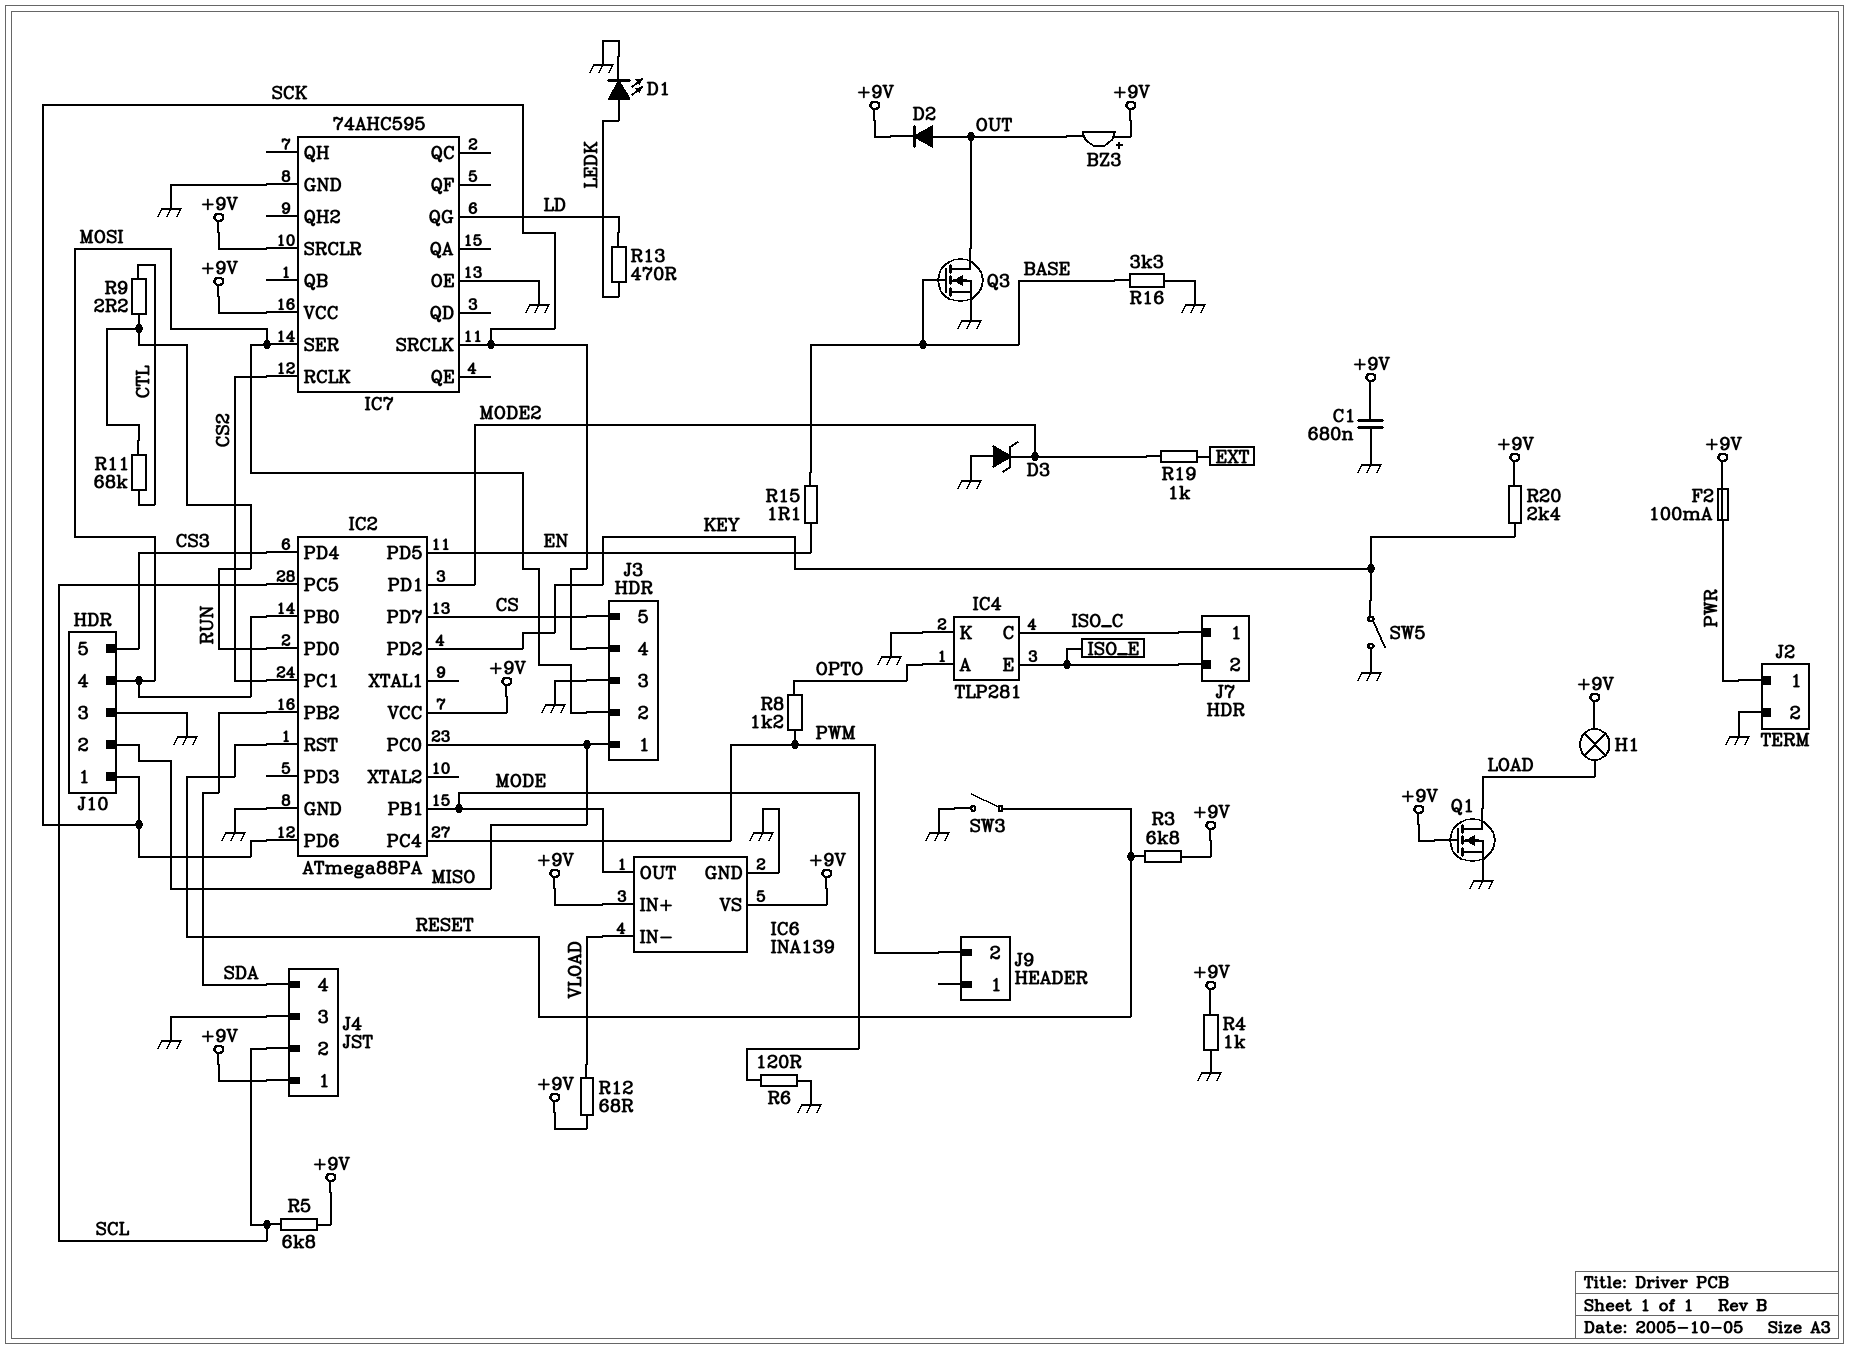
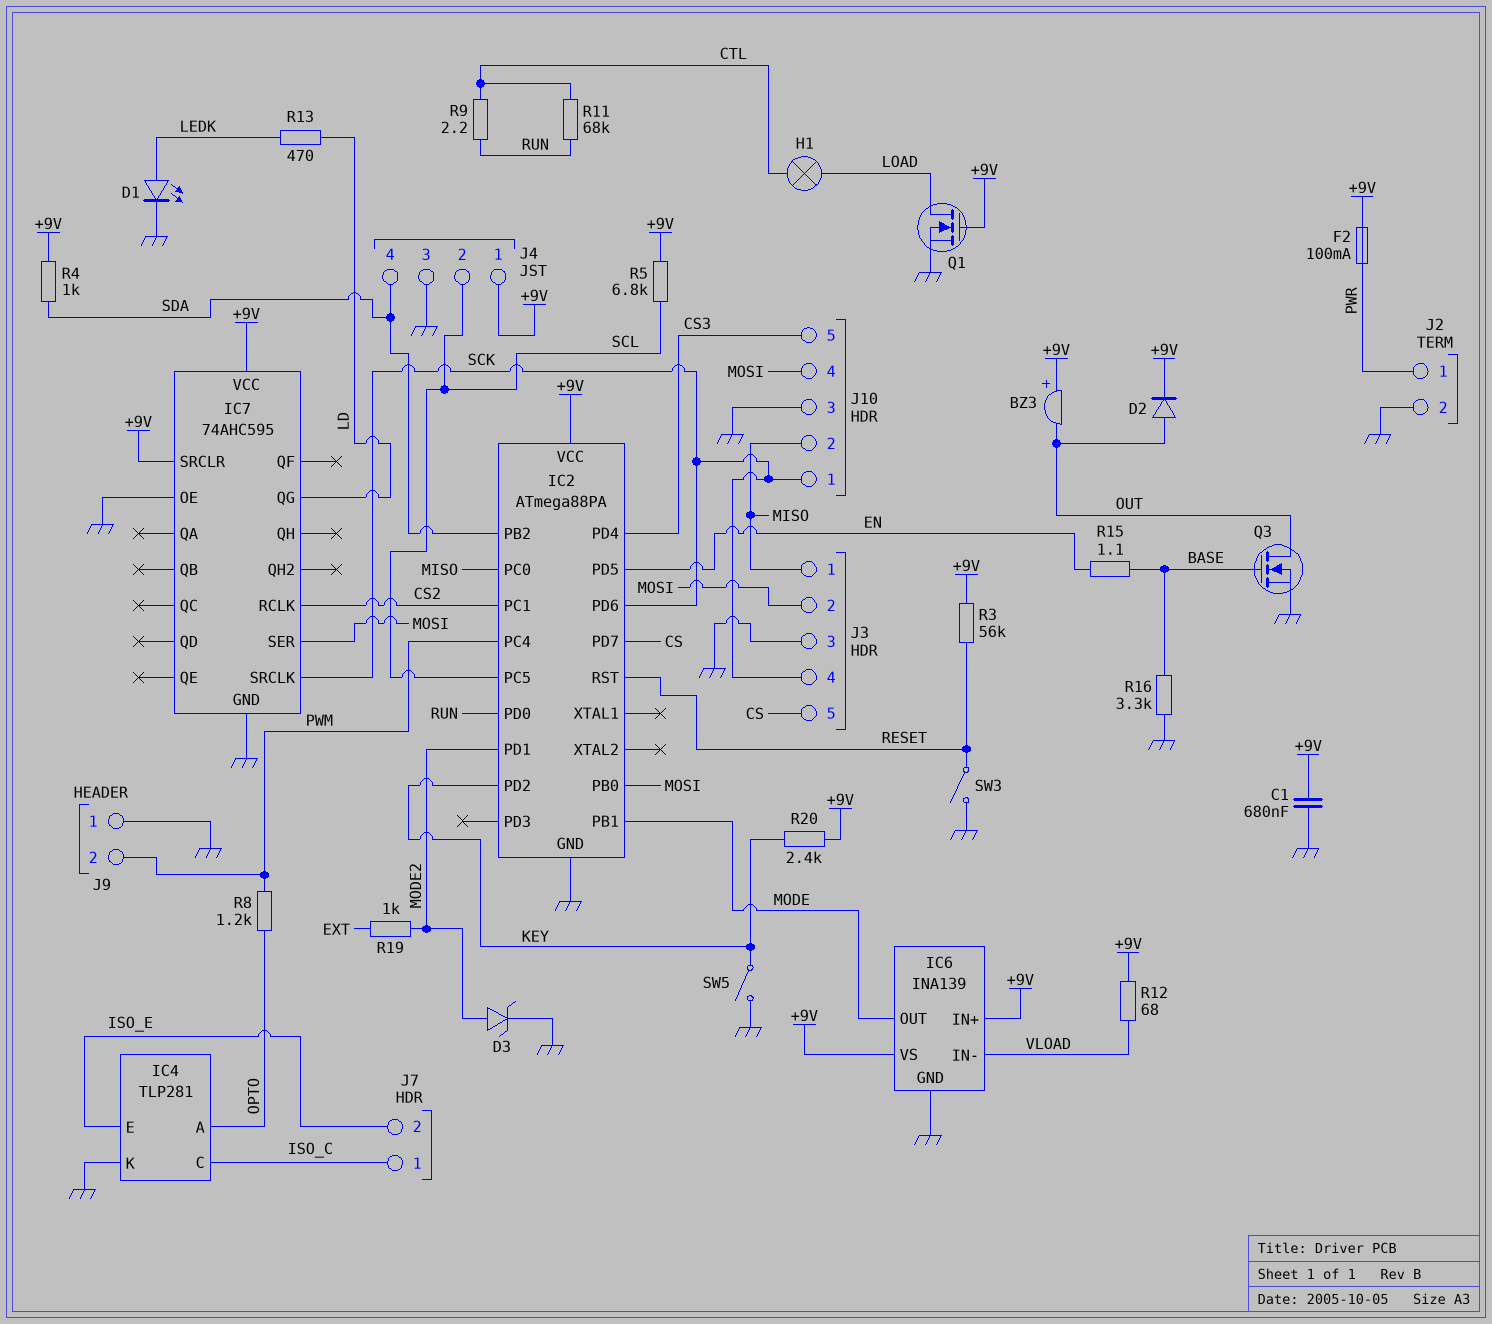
D3: zener (A GND, K MODE2) -> zener (A MODE2, K GND)
H1: lamp (+9V, LOAD) -> lamp (CTL, LOAD)
J9 pin 1: none -> GND
R3: 6.8k (+9V, RESET) -> 56k (+9V, RESET)
R4: 1k (+9V, GND) -> 1k (+9V, SDA)
R6: 120 (GND, MODE) -> none

